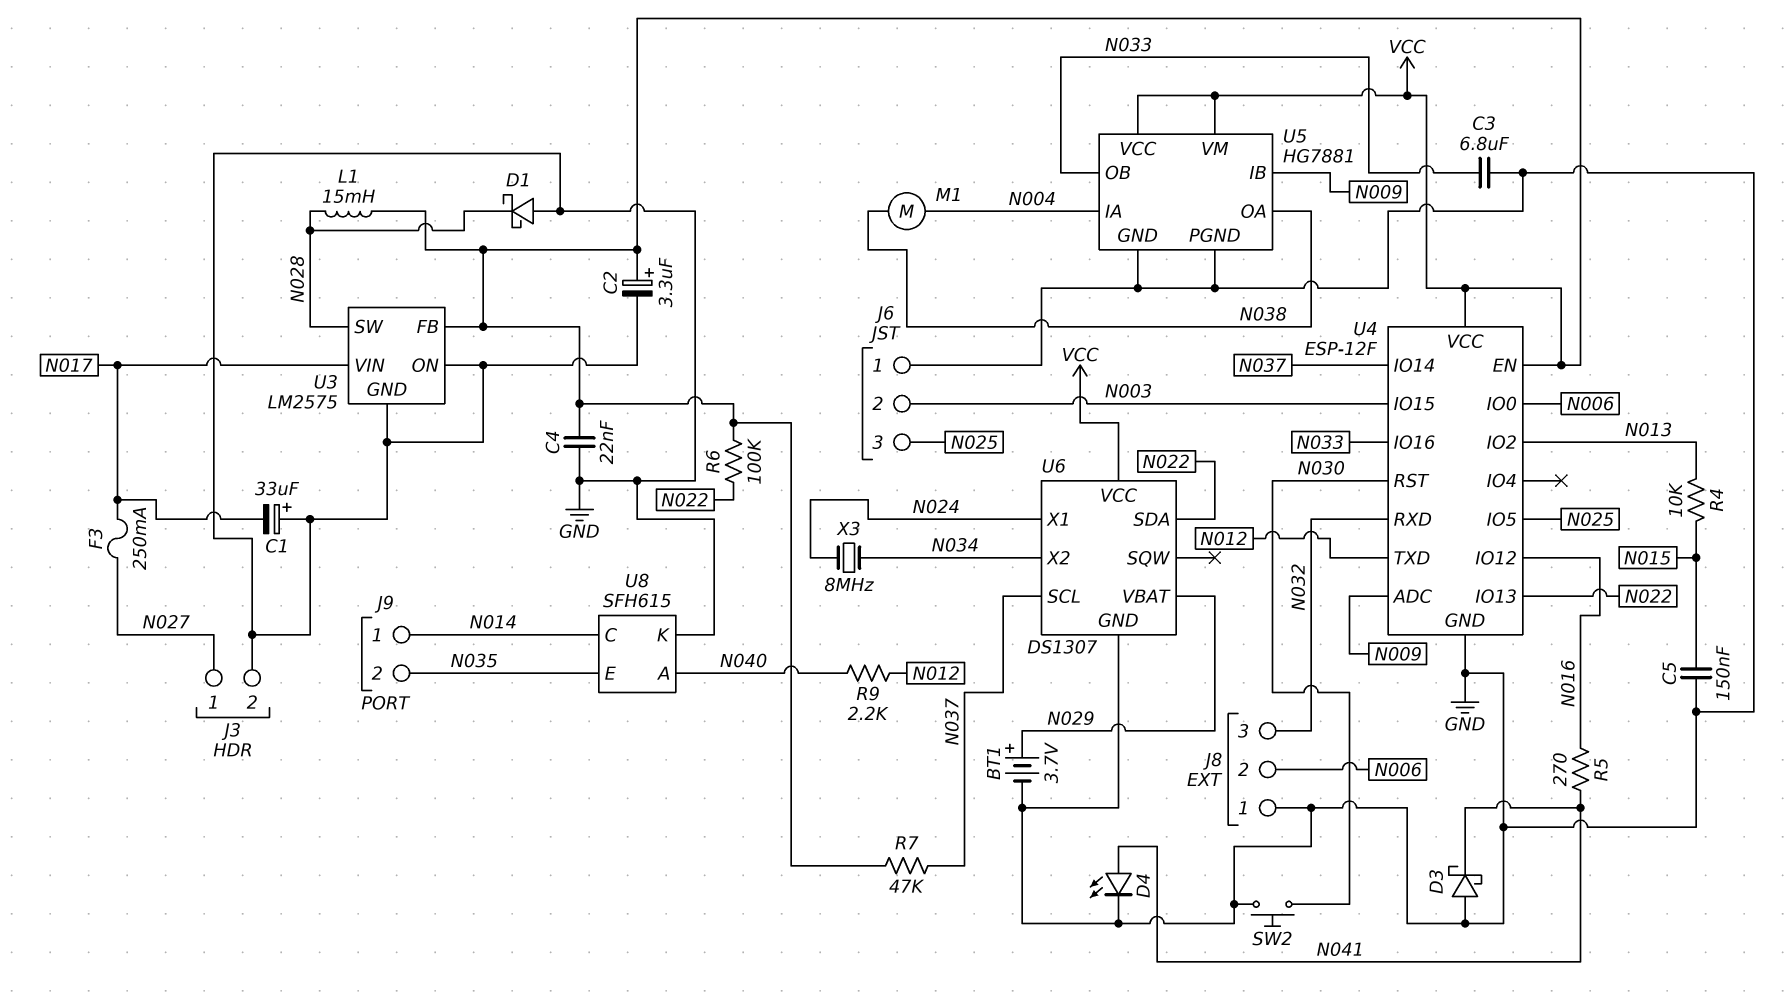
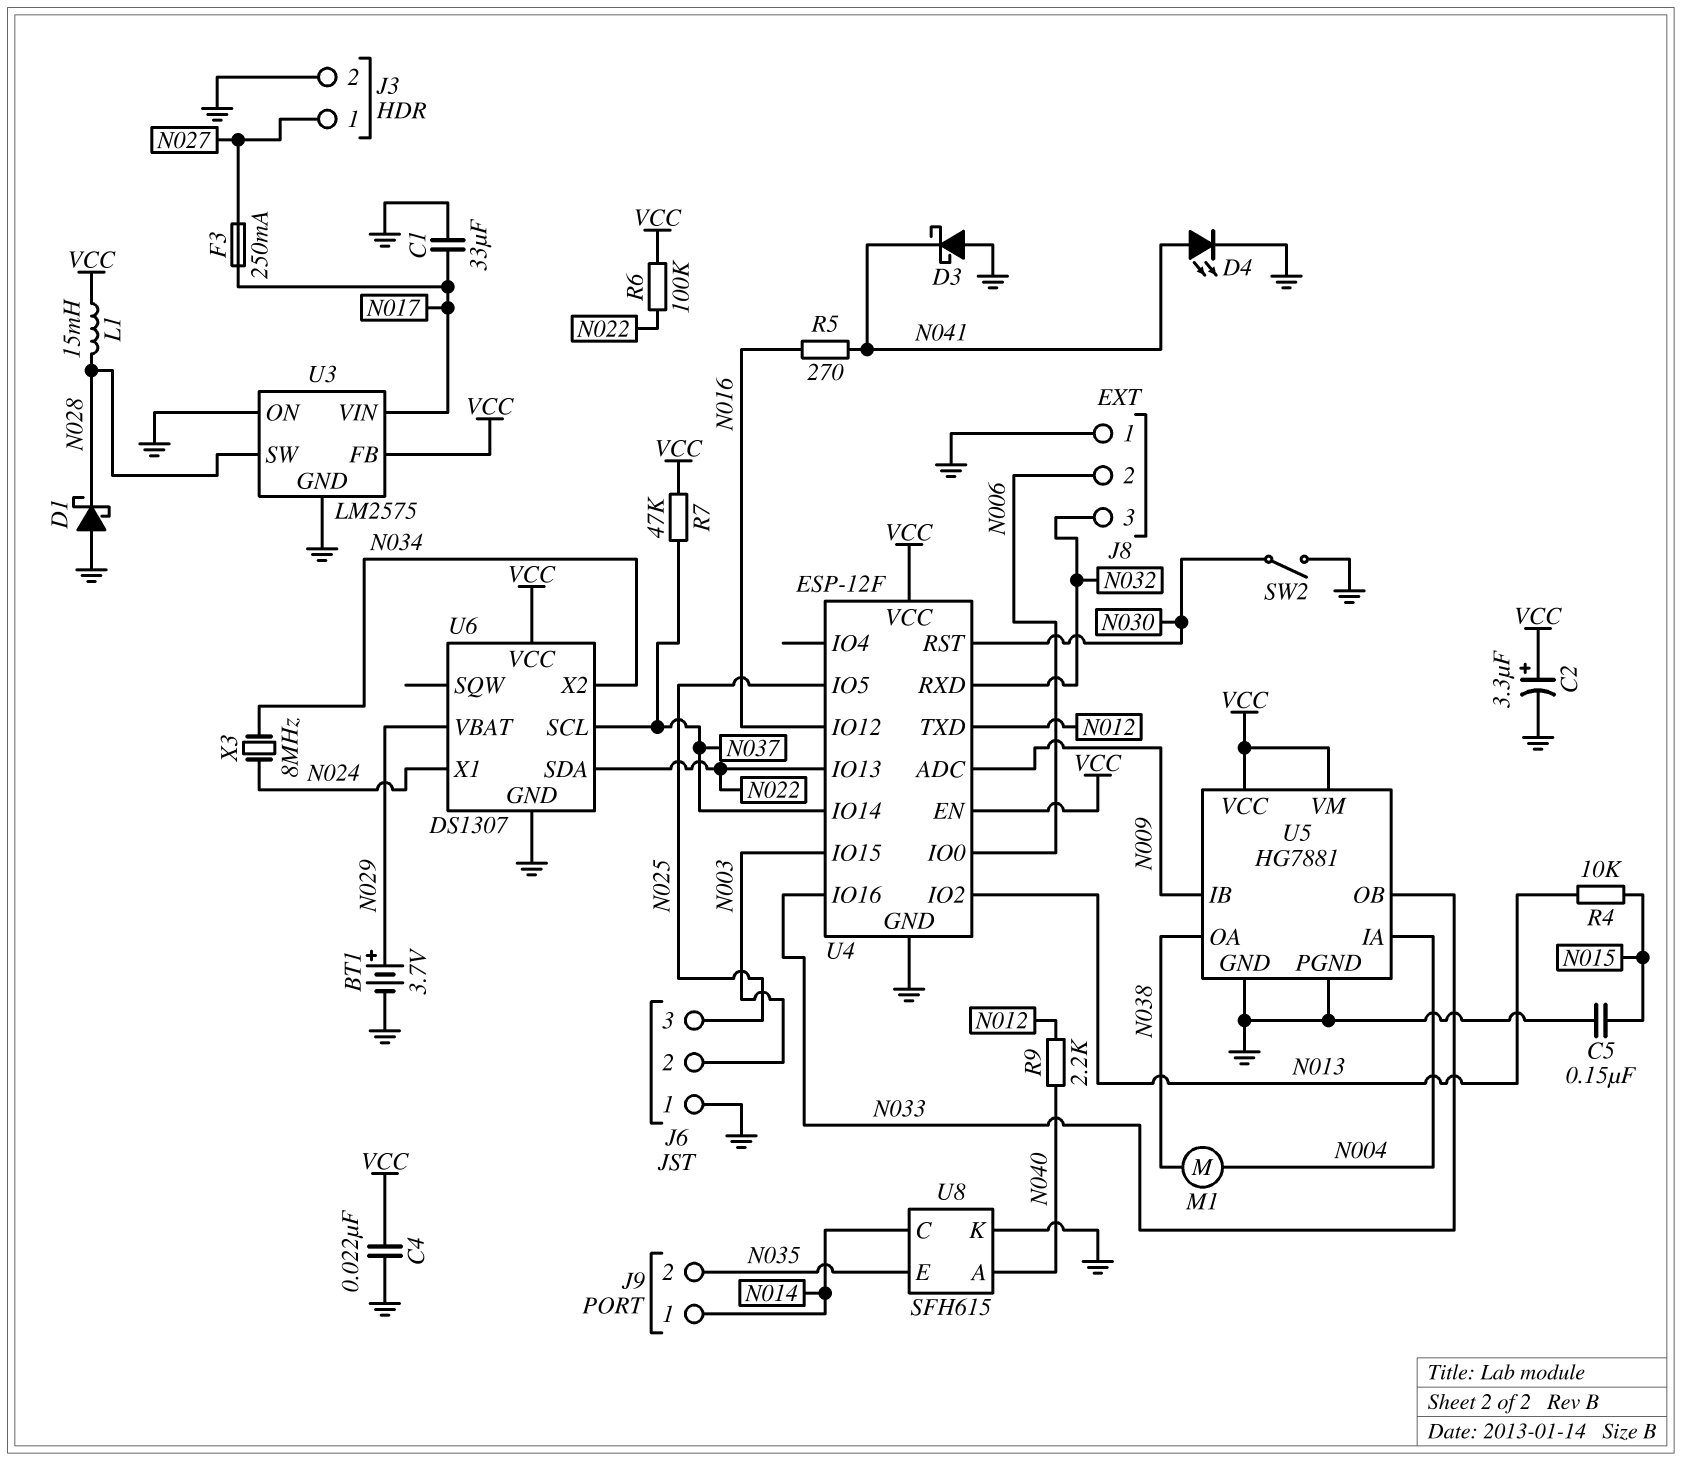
C1: 33uF (plus GND, minus N017) -> 33uF (GND, N017)
C3: 6.8uF (GND, N033) -> none
SW2: button (GND, N030) -> switch (GND, N030)

